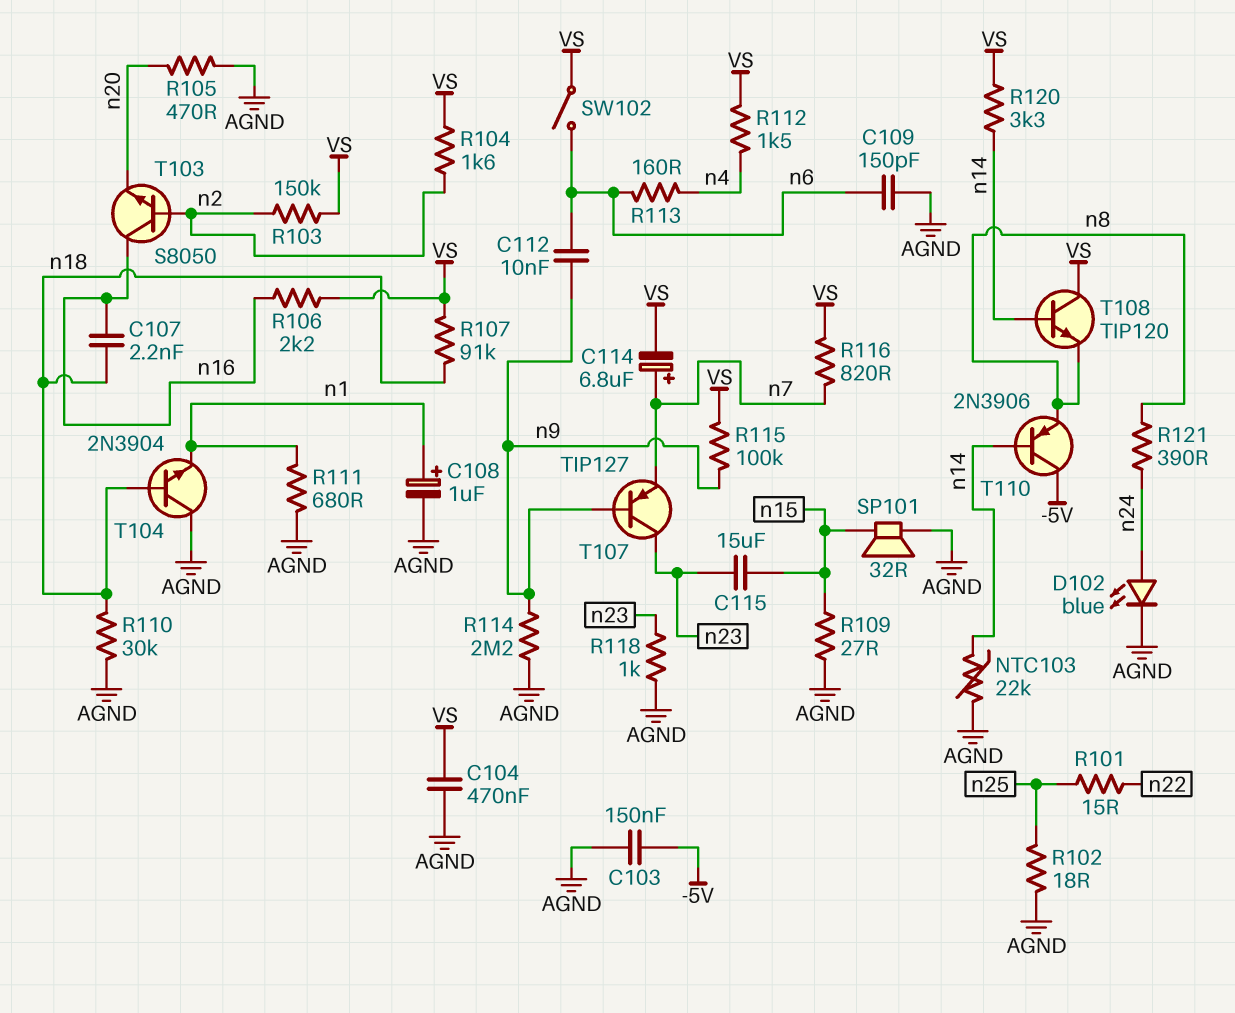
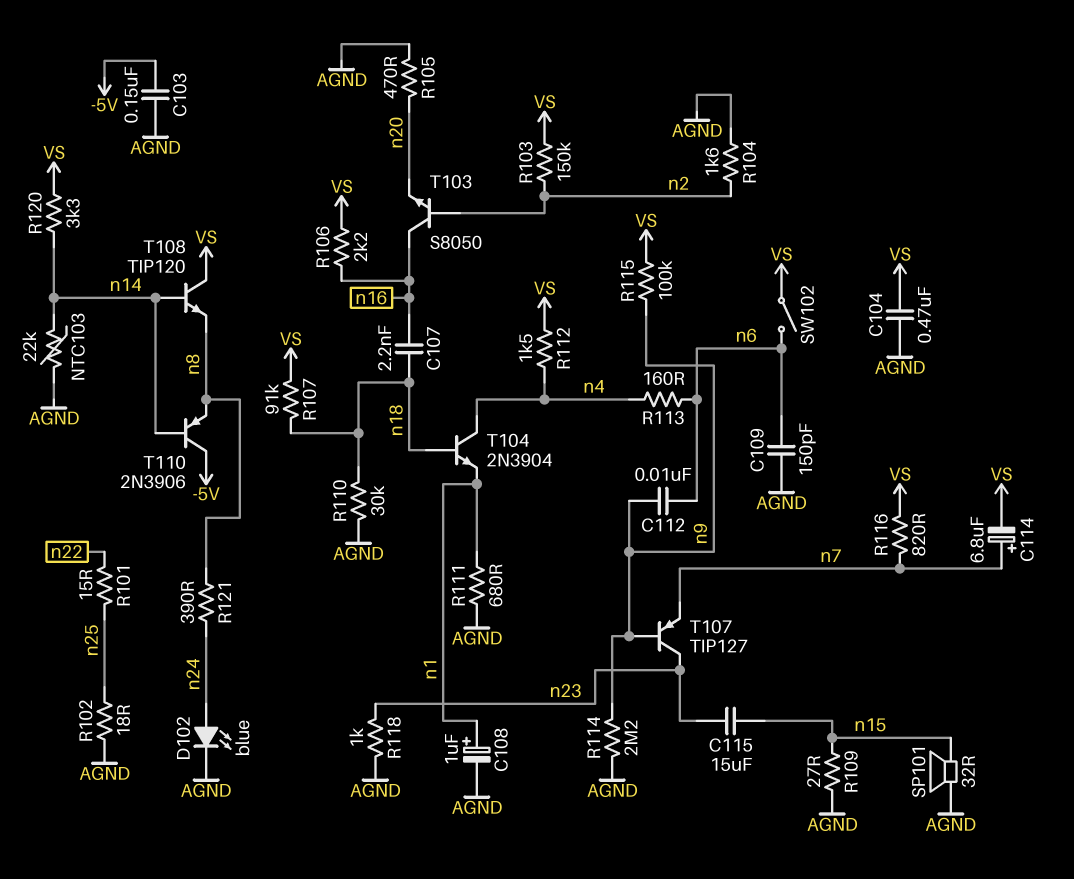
R104: 1.6k (VS, n2) -> 1.6k (AGND, n2)
T104: NPN 2N3904 (B n18, C AGND, E n1) -> NPN 2N3904 (B n18, C n4, E n1)

